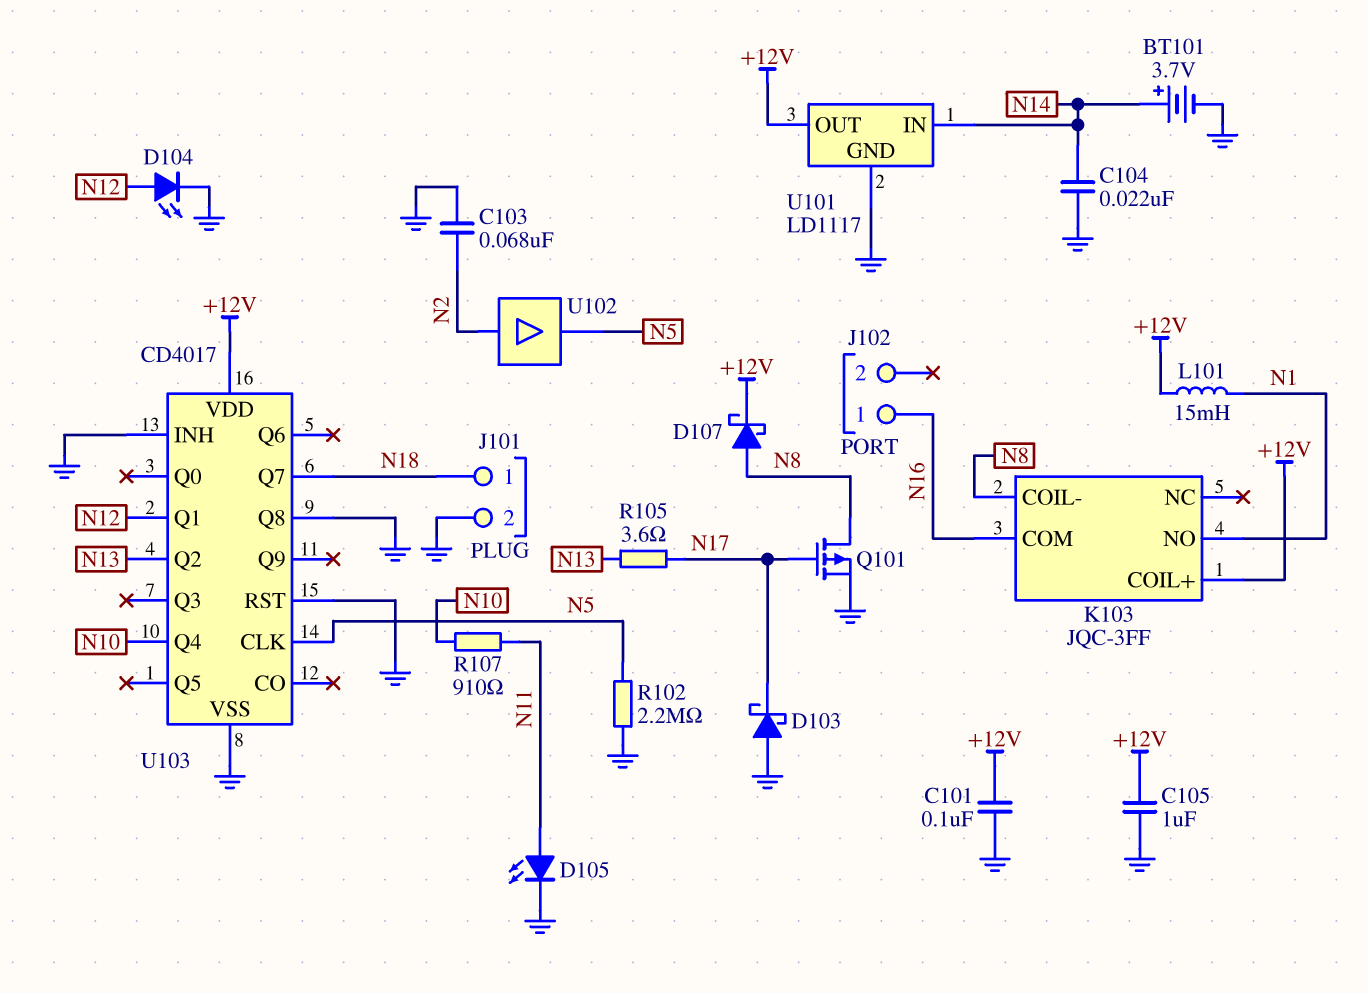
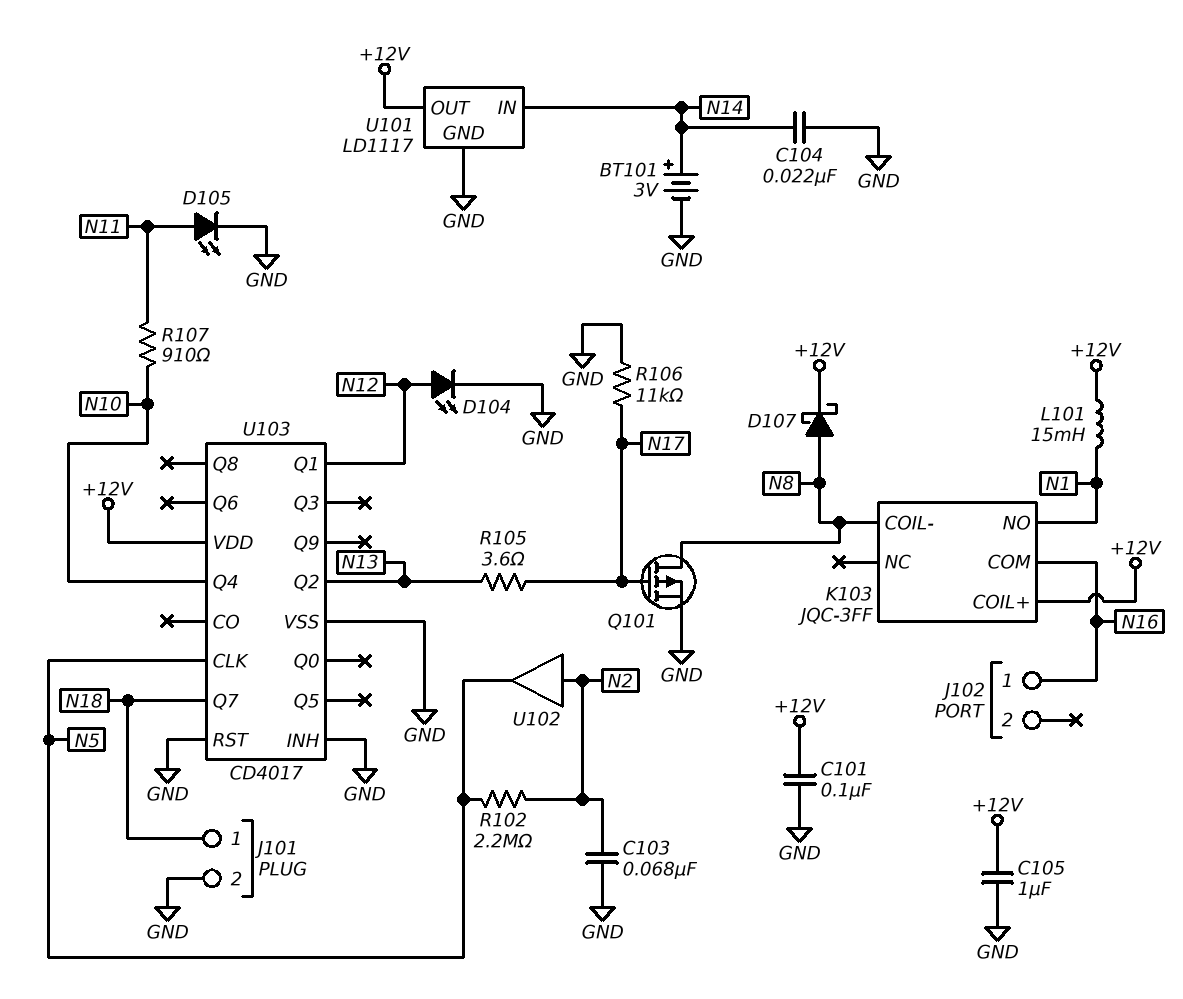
BT101: 3.7V (plus N14, minus GND) -> 3V (plus N14, minus GND)
D103: schottky (A GND, K N17) -> none
R102: 2.2M (GND, N5) -> 2.2M (N2, N5)
R106: none -> 11k (GND, N17)
U103 pin Q8: GND -> none

